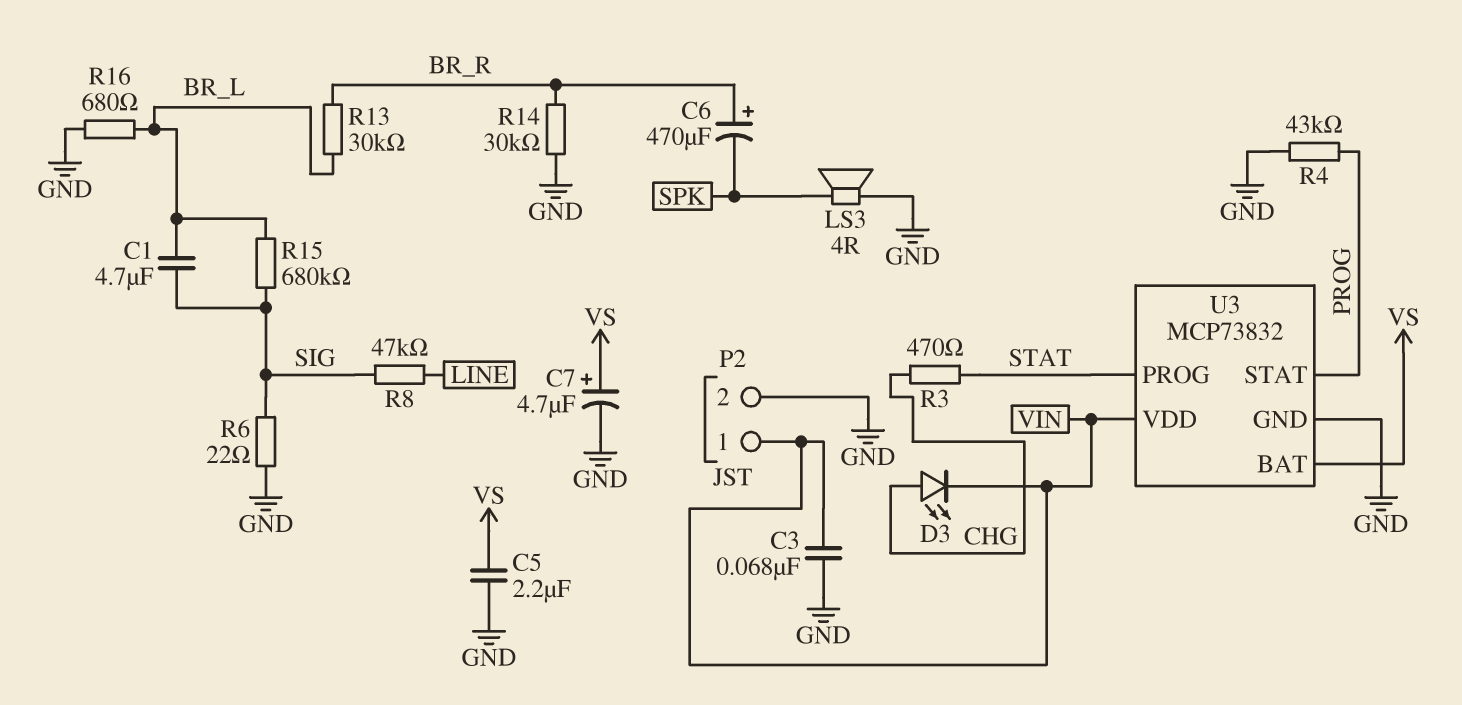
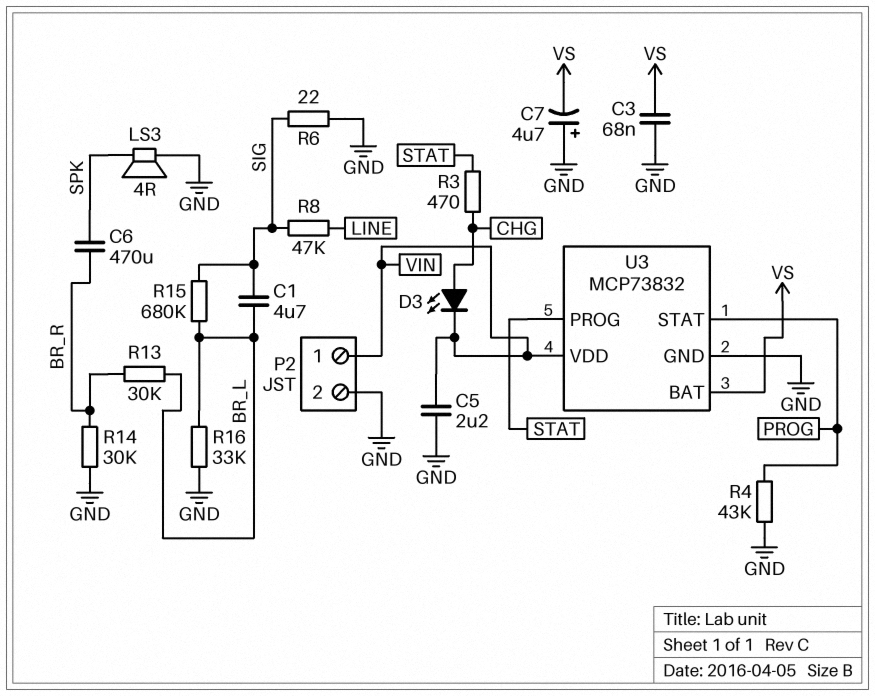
C3: 68nF (GND, VIN) -> 68nF (GND, VS)
C5: 2.2uF (GND, VS) -> 2.2uF (GND, VIN)
C6: 470uF (plus BR_R, minus SPK) -> 470uF (BR_R, SPK)
C7: 4.7uF (plus VS, minus GND) -> 4.7uF (plus GND, minus VS)
R16: 680 (BR_L, GND) -> 33k (BR_L, GND)

